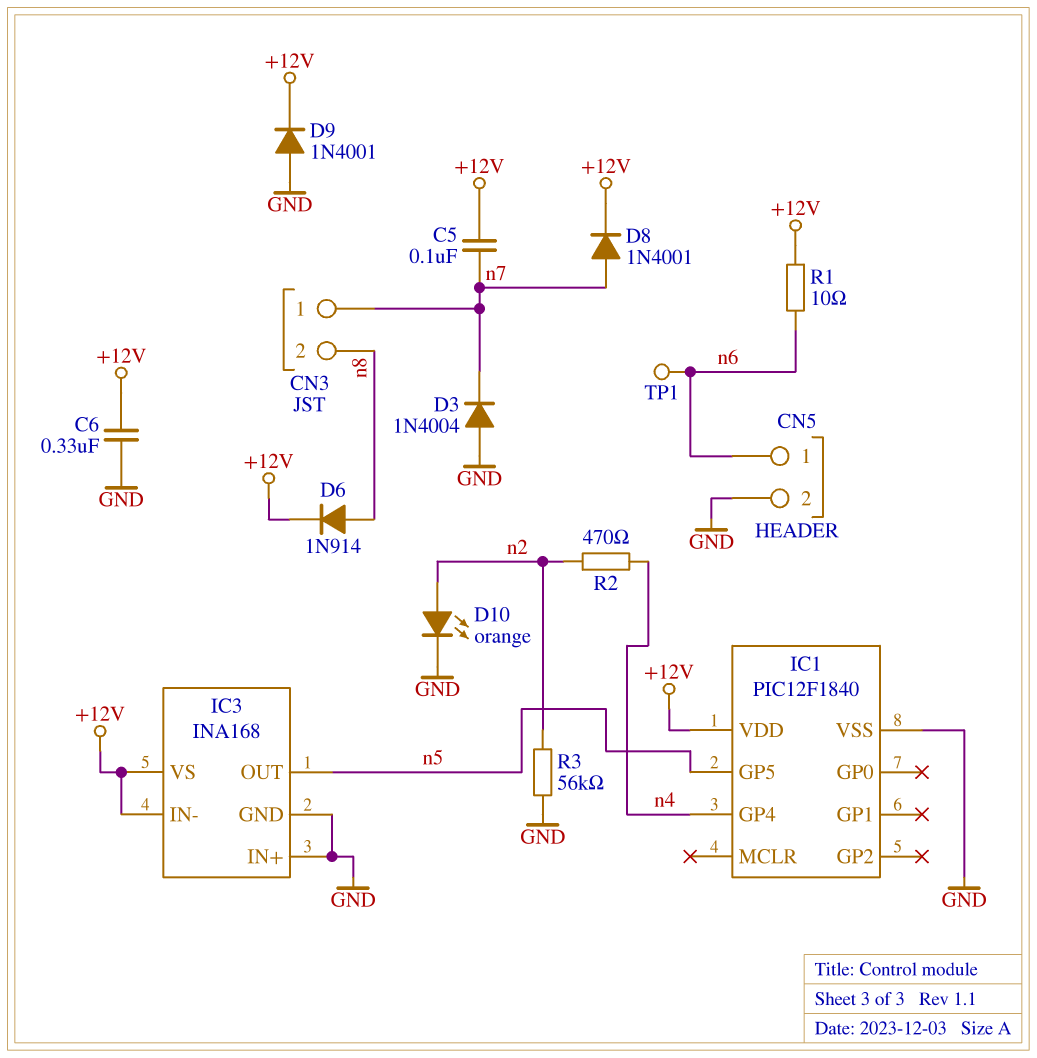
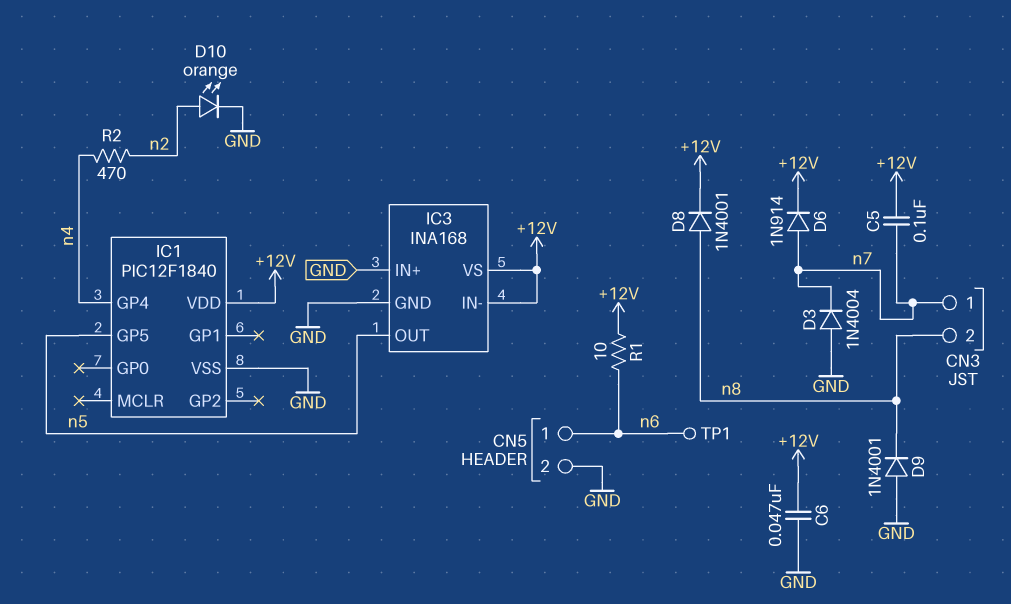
C6: 330nF (+12V, GND) -> 47nF (+12V, GND)
D6: diode 1N914 (A n8, K +12V) -> diode 1N914 (A n7, K +12V)
D8: diode 1N4001 (A n7, K +12V) -> diode 1N4001 (A n8, K +12V)
D9: diode 1N4001 (A GND, K +12V) -> diode 1N4001 (A GND, K n8)
R3: 56k (GND, n2) -> none

